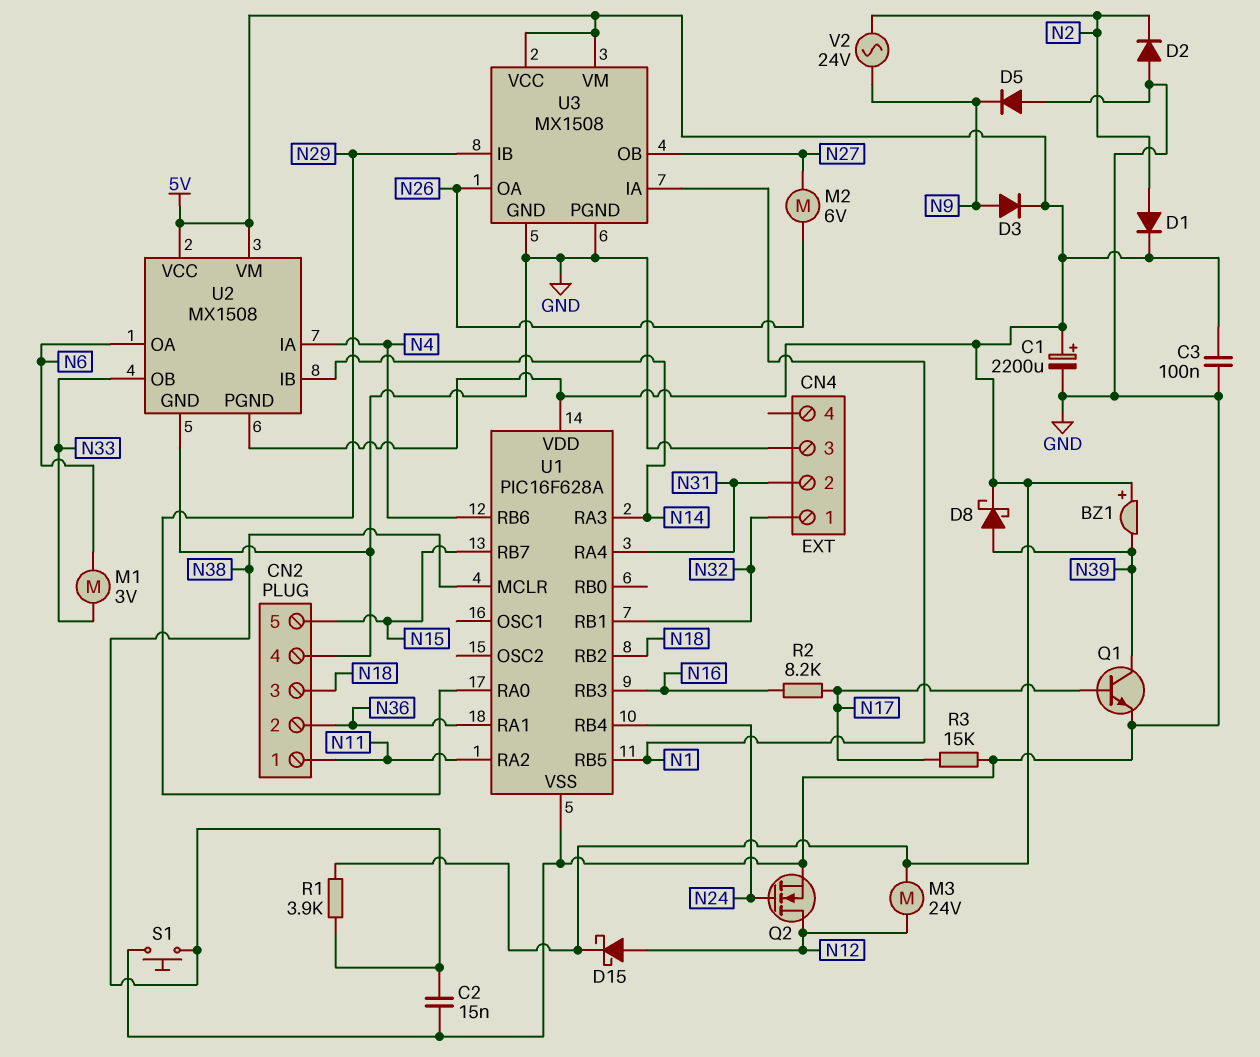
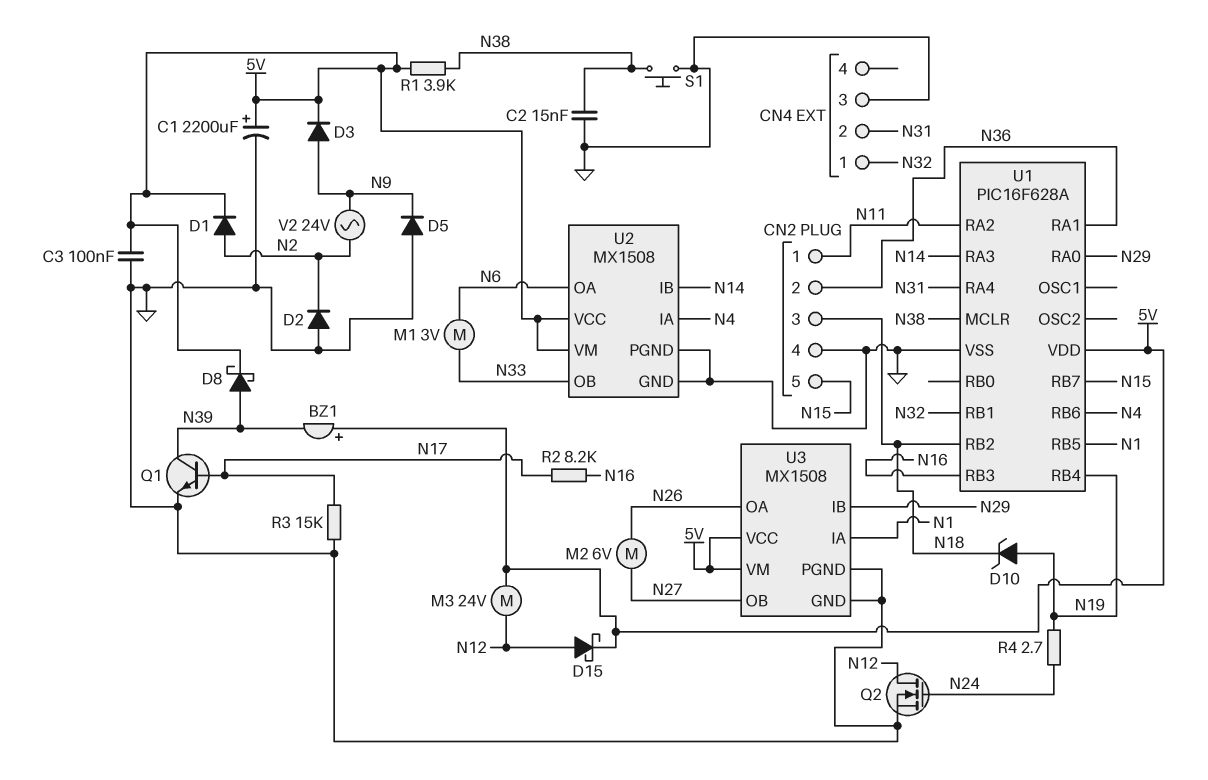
D10: none -> zener (A N19, K N18)
R4: none -> 2.7 (N19, N24)
U1 pin RB4: N24 -> N19
U2 pin PGND: 5V -> GND

